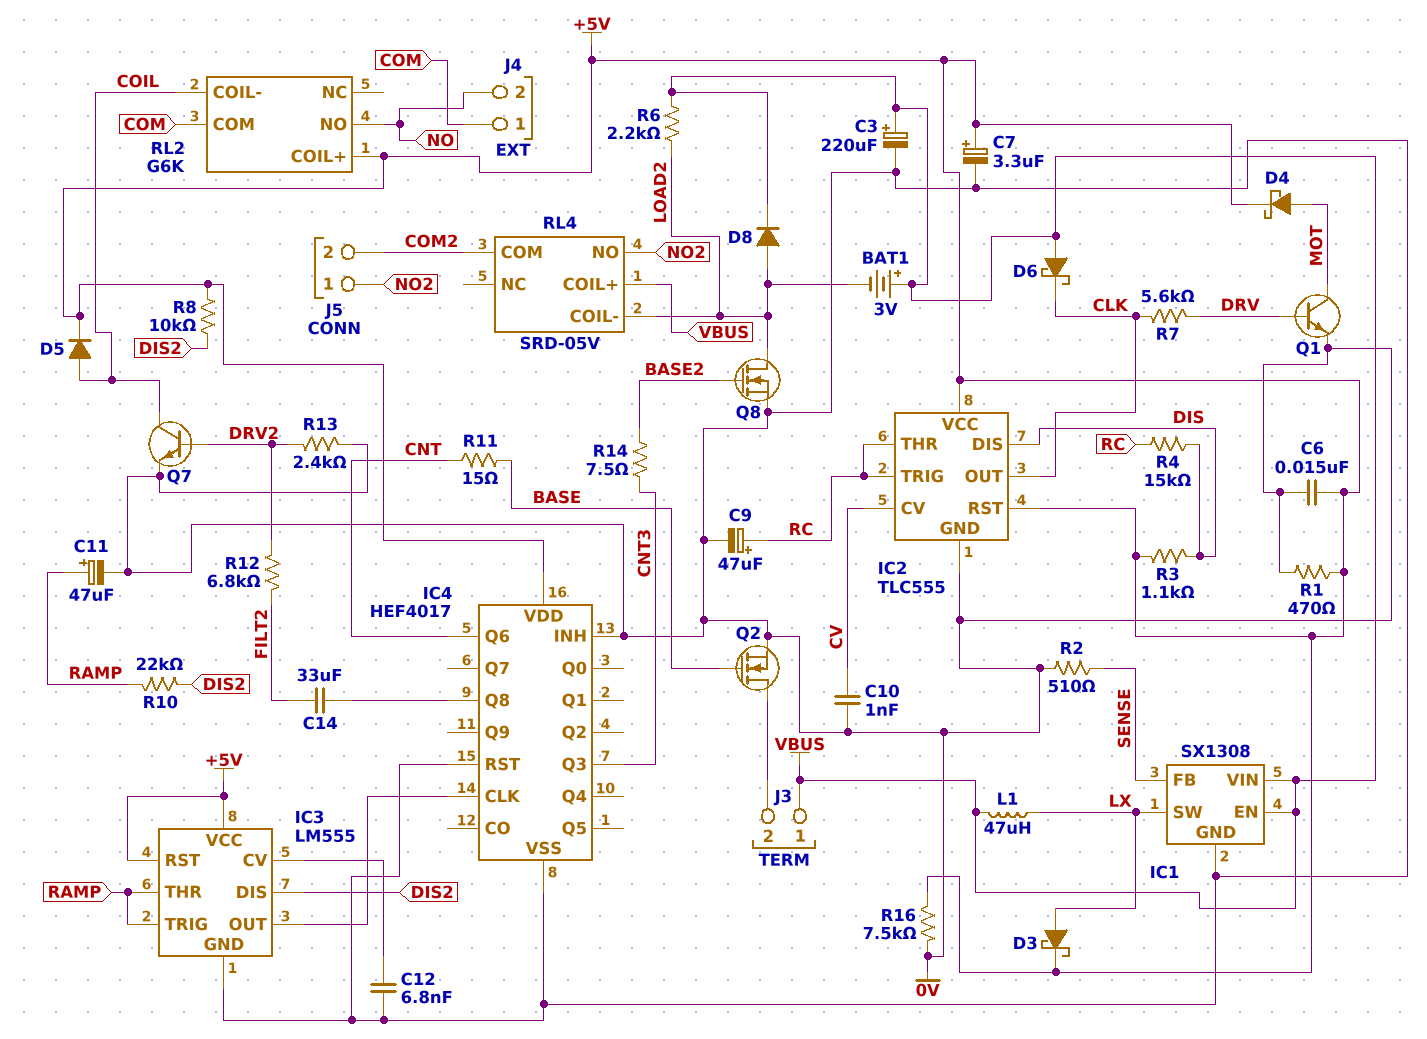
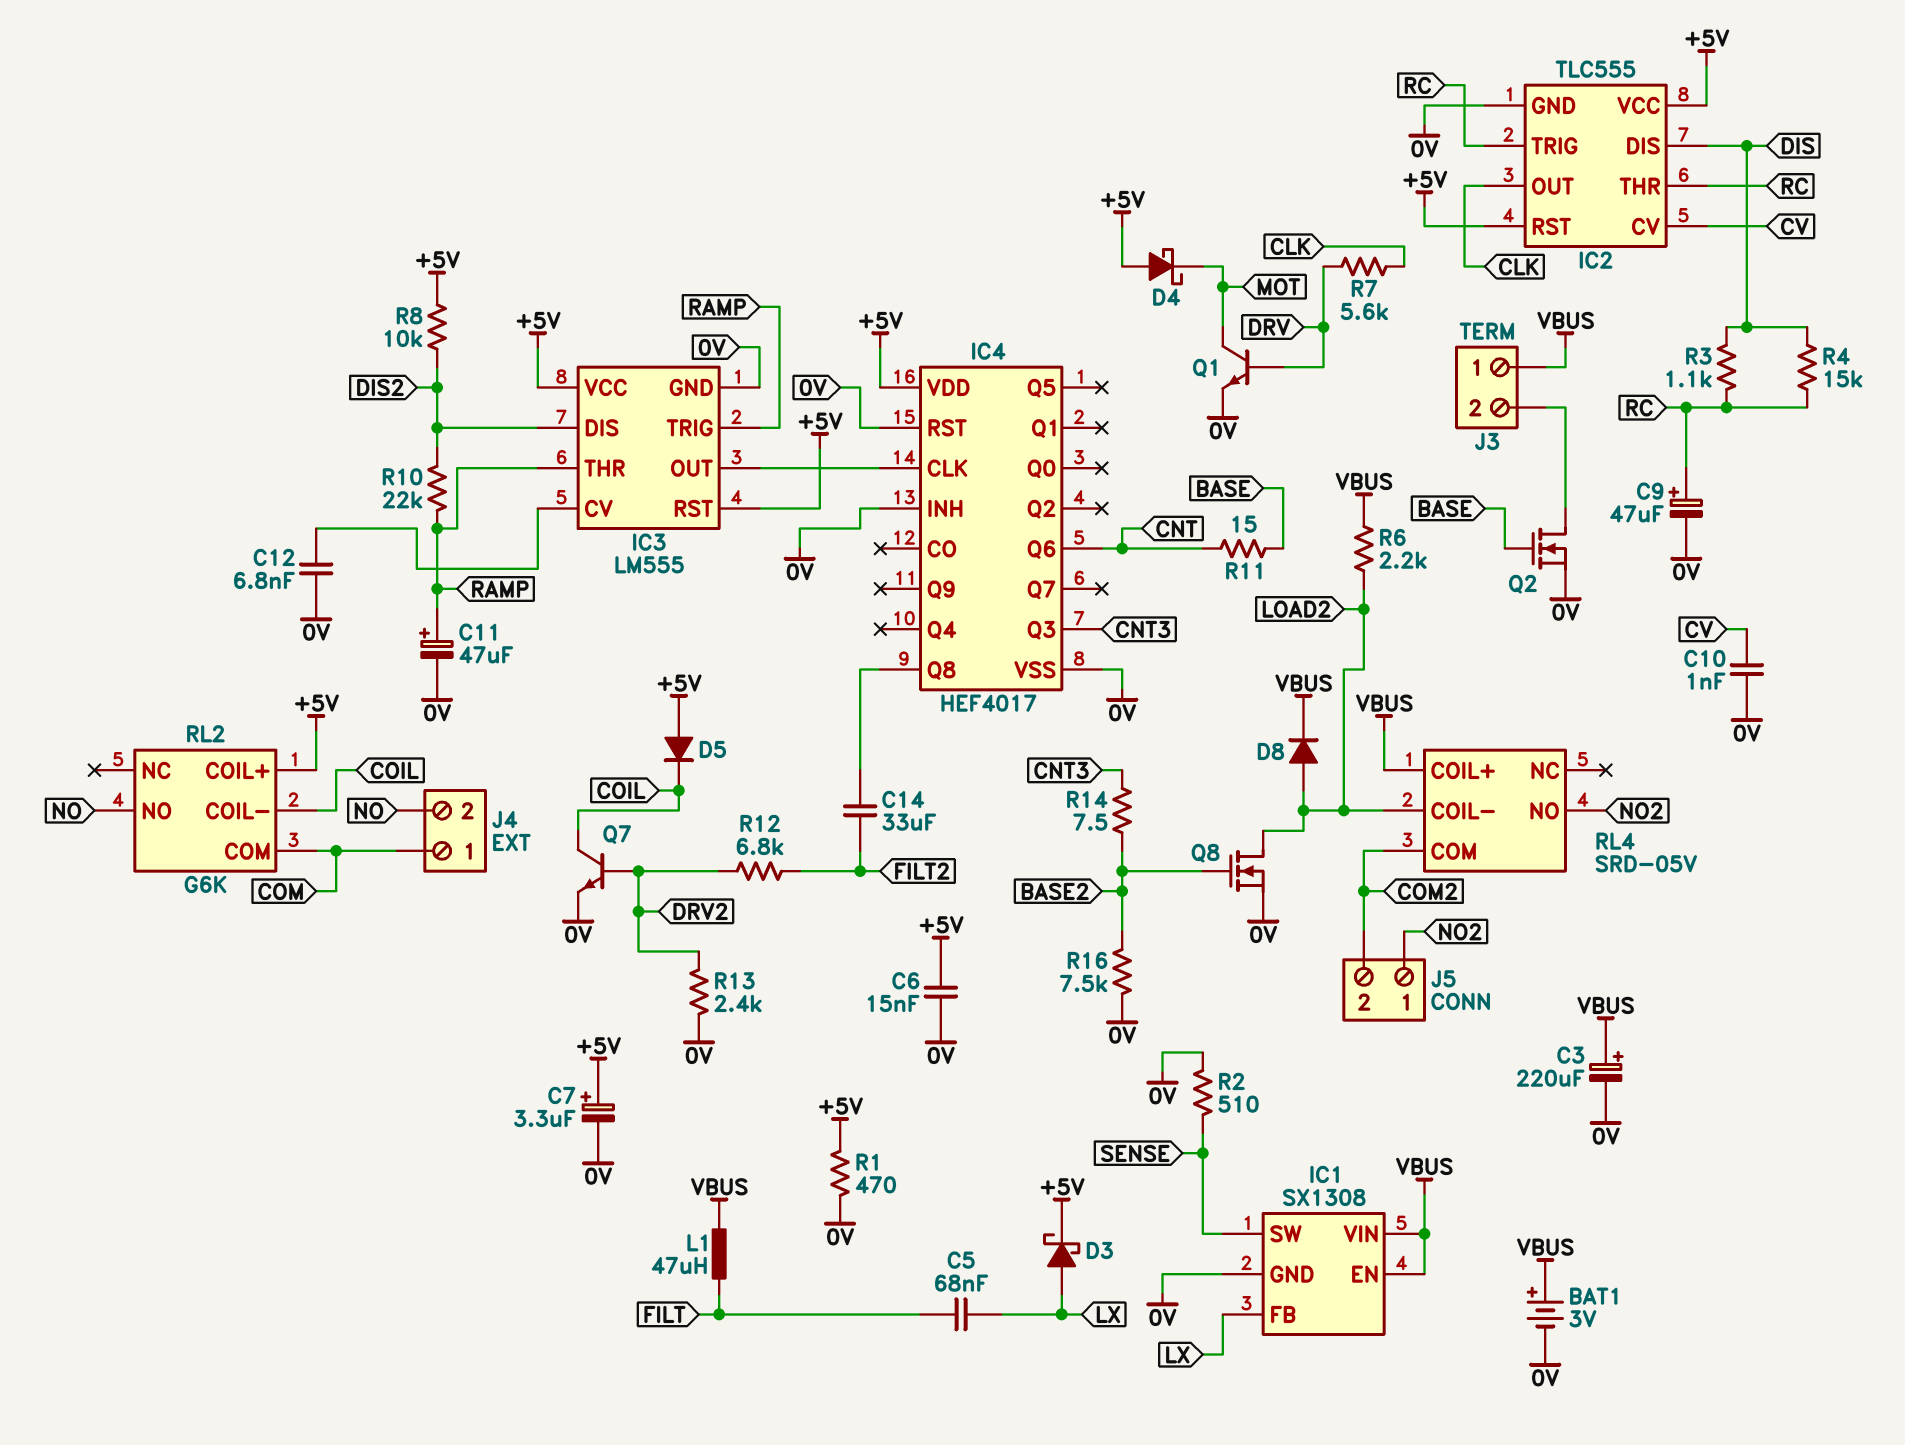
BAT1: 3V (plus VBUS, minus LOAD2) -> 3V (plus VBUS, minus 0V)
C5: none -> 68nF (FILT, LX)
D4: schottky (A MOT, K +5V) -> schottky (A +5V, K MOT)
D5: diode (A COIL, K +5V) -> diode (A +5V, K COIL)
D6: schottky (A VBUS, K CLK) -> none
IC1 pin FB: SENSE -> LX
IC1 pin SW: LX -> SENSE
L1: 47uH (LX, VBUS) -> 47uH (FILT, VBUS)
R3: 1.1k (+5V, DIS) -> 1.1k (DIS, RC)
R16: 7.5k (+5V, 0V) -> 7.5k (0V, BASE2)

